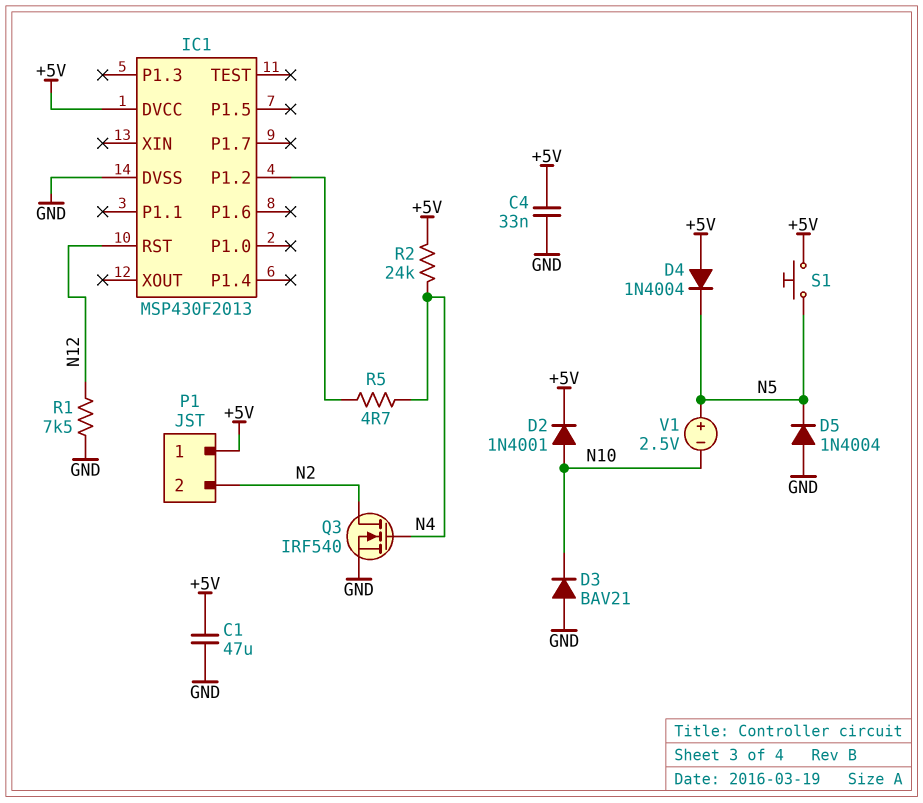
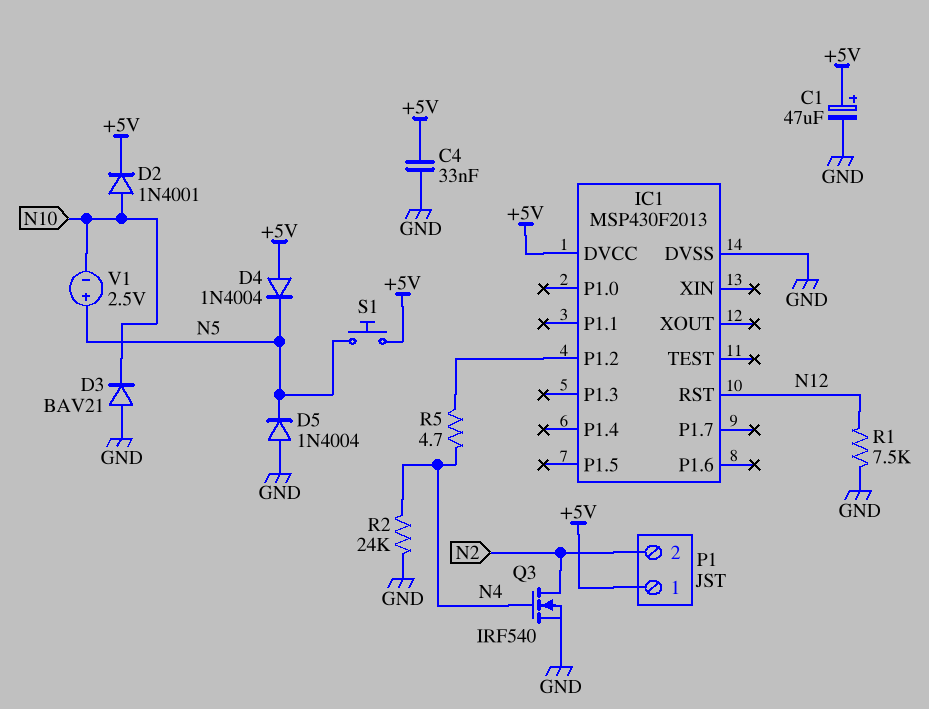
C1: 47uF (+5V, GND) -> 47uF (plus +5V, minus GND)
R2: 24k (+5V, N4) -> 24k (GND, N4)

